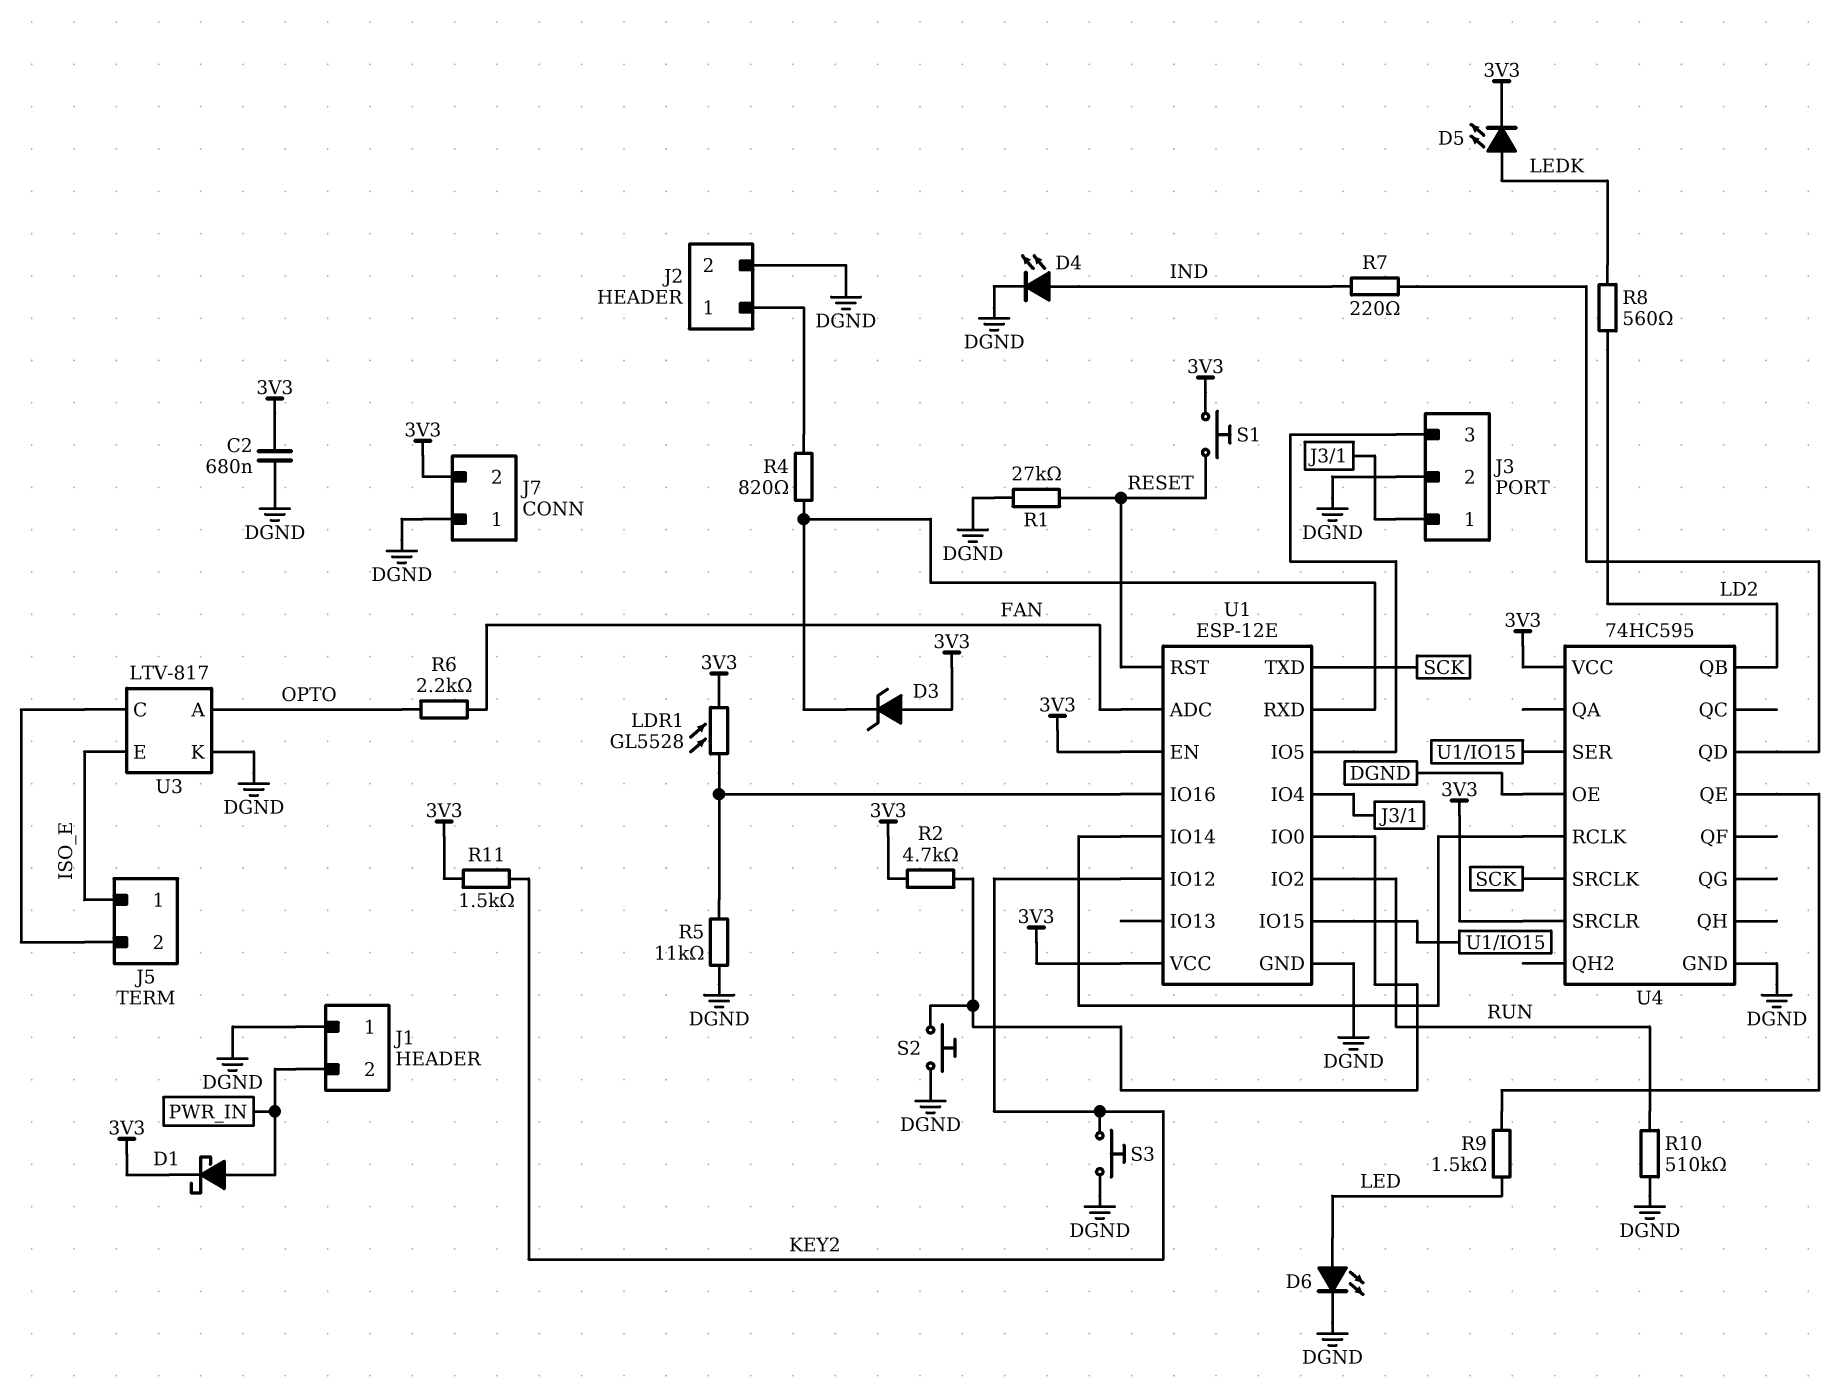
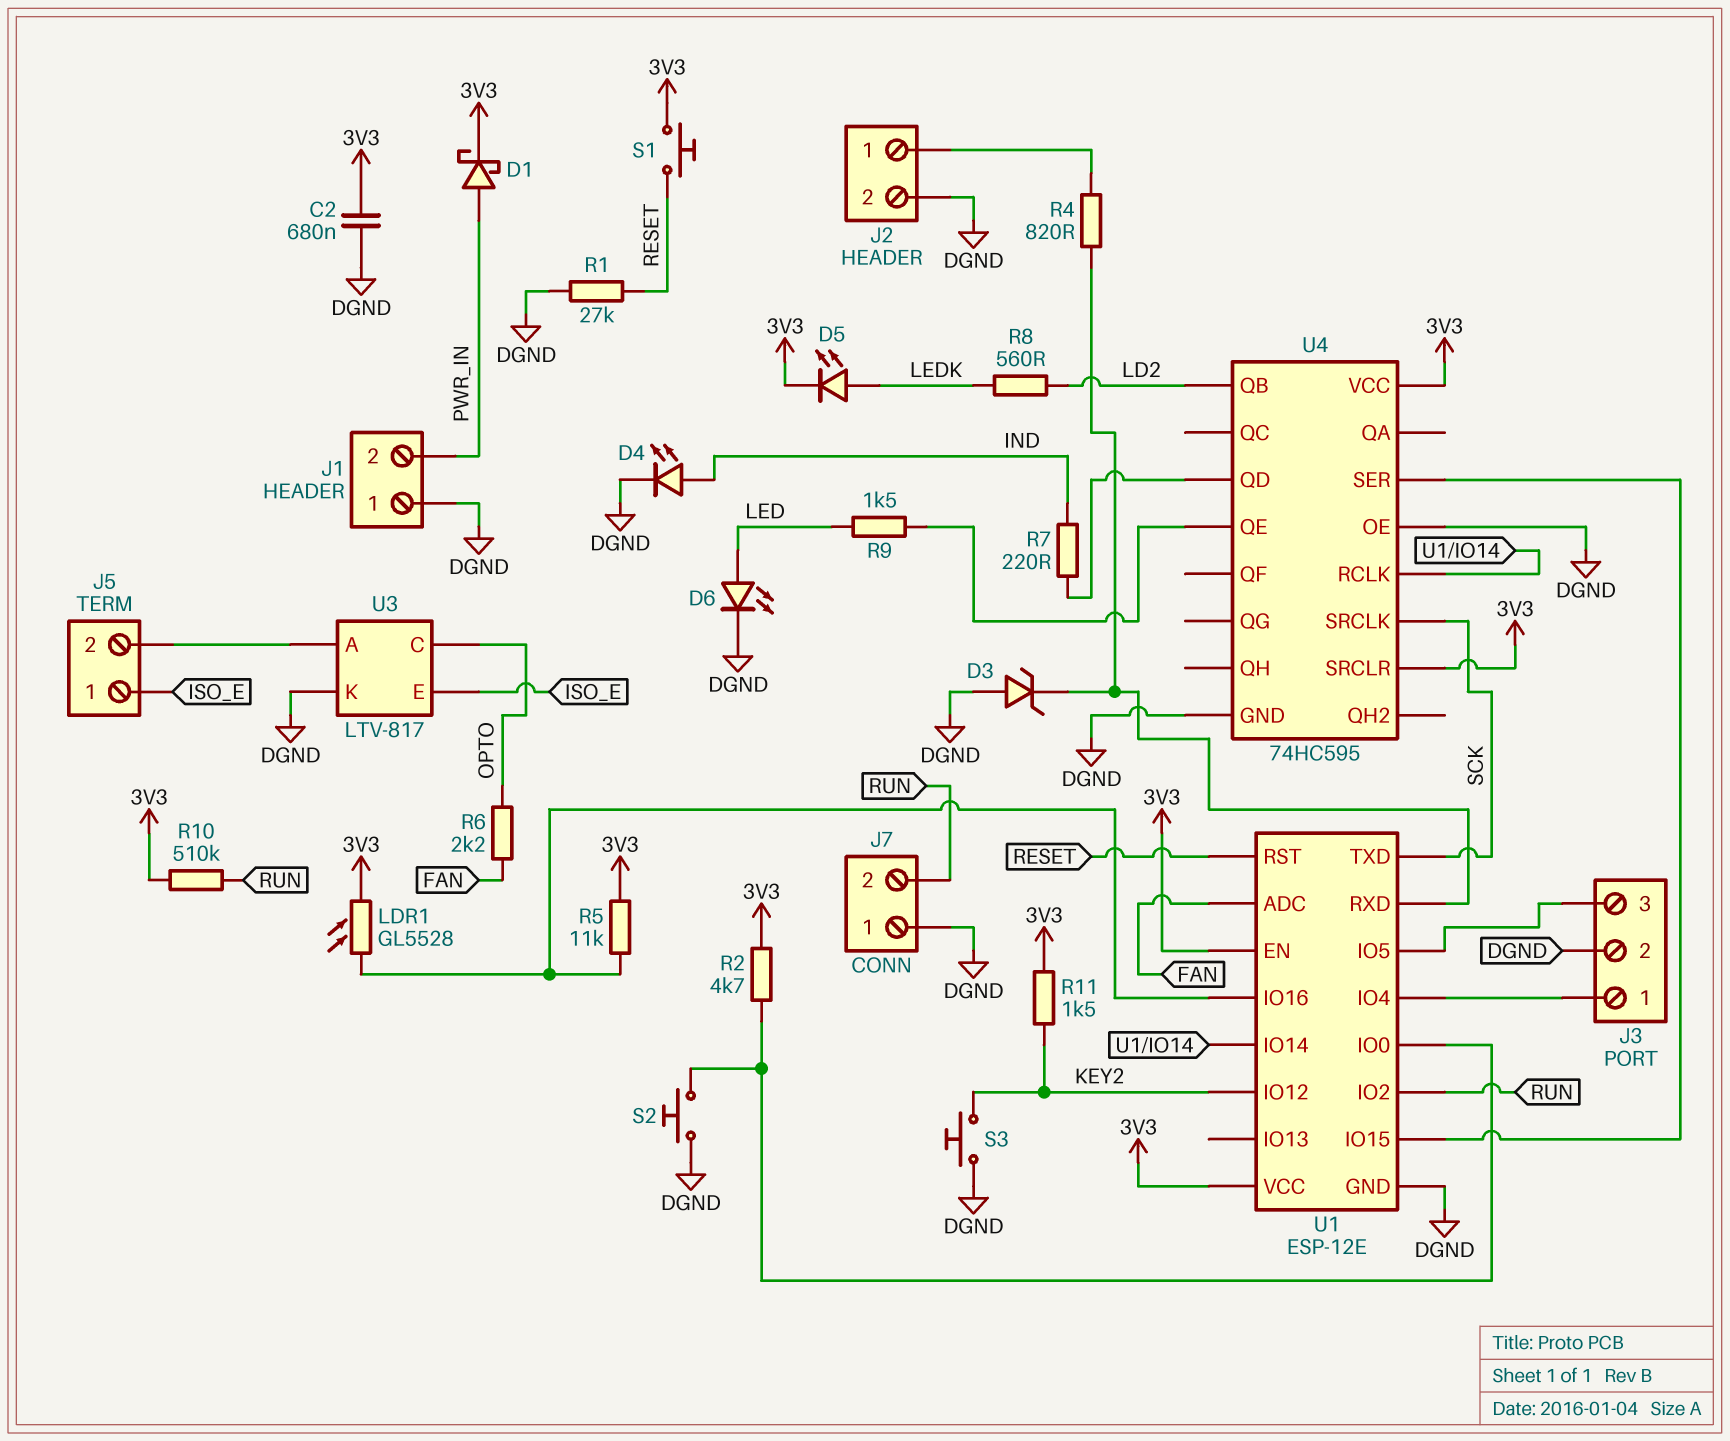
D3: zener (A 3V3, K U1/RXD) -> zener (A DGND, K U1/RXD)
J7 pin 2: 3V3 -> RUN
R5: 11k (DGND, U1/IO16) -> 11k (3V3, U1/IO16)
R10: 510k (DGND, RUN) -> 510k (3V3, RUN)
U3 pin A: OPTO -> J5/2
U3 pin C: J5/2 -> OPTO

